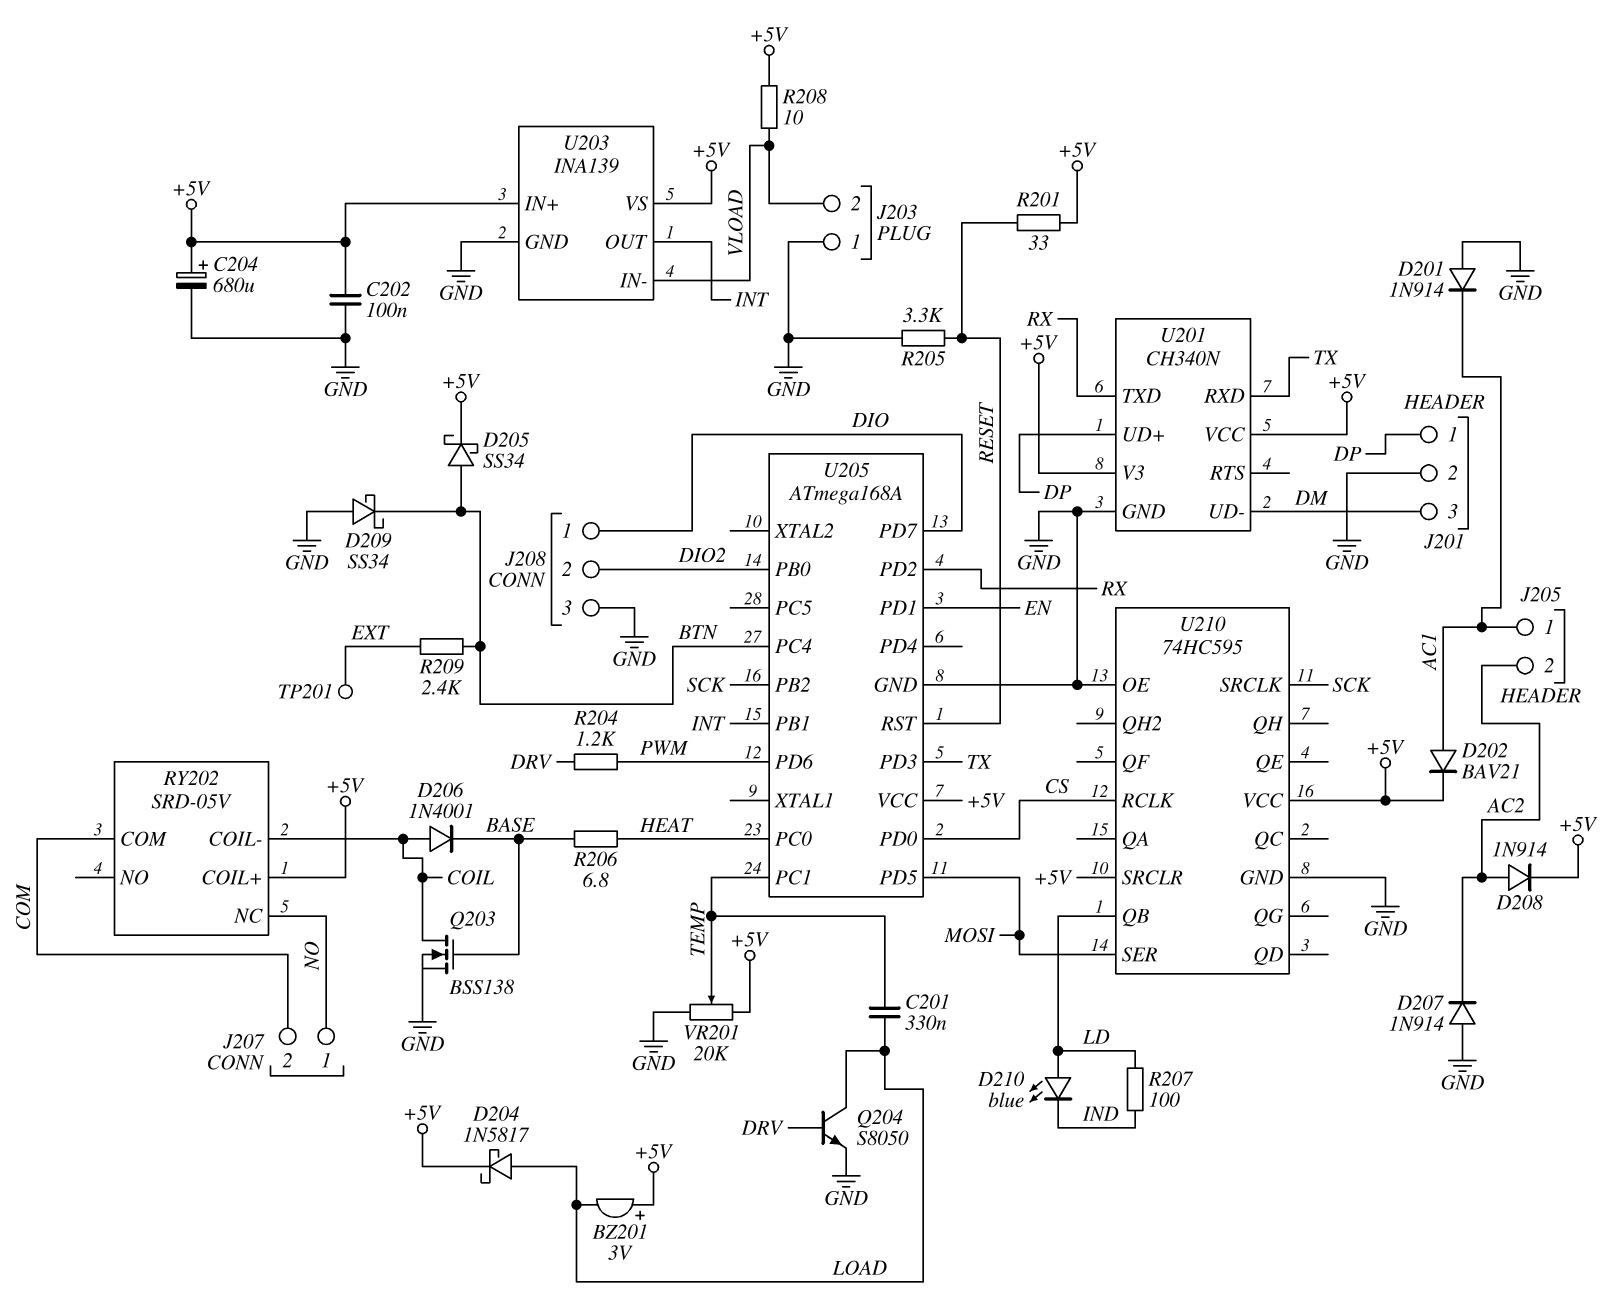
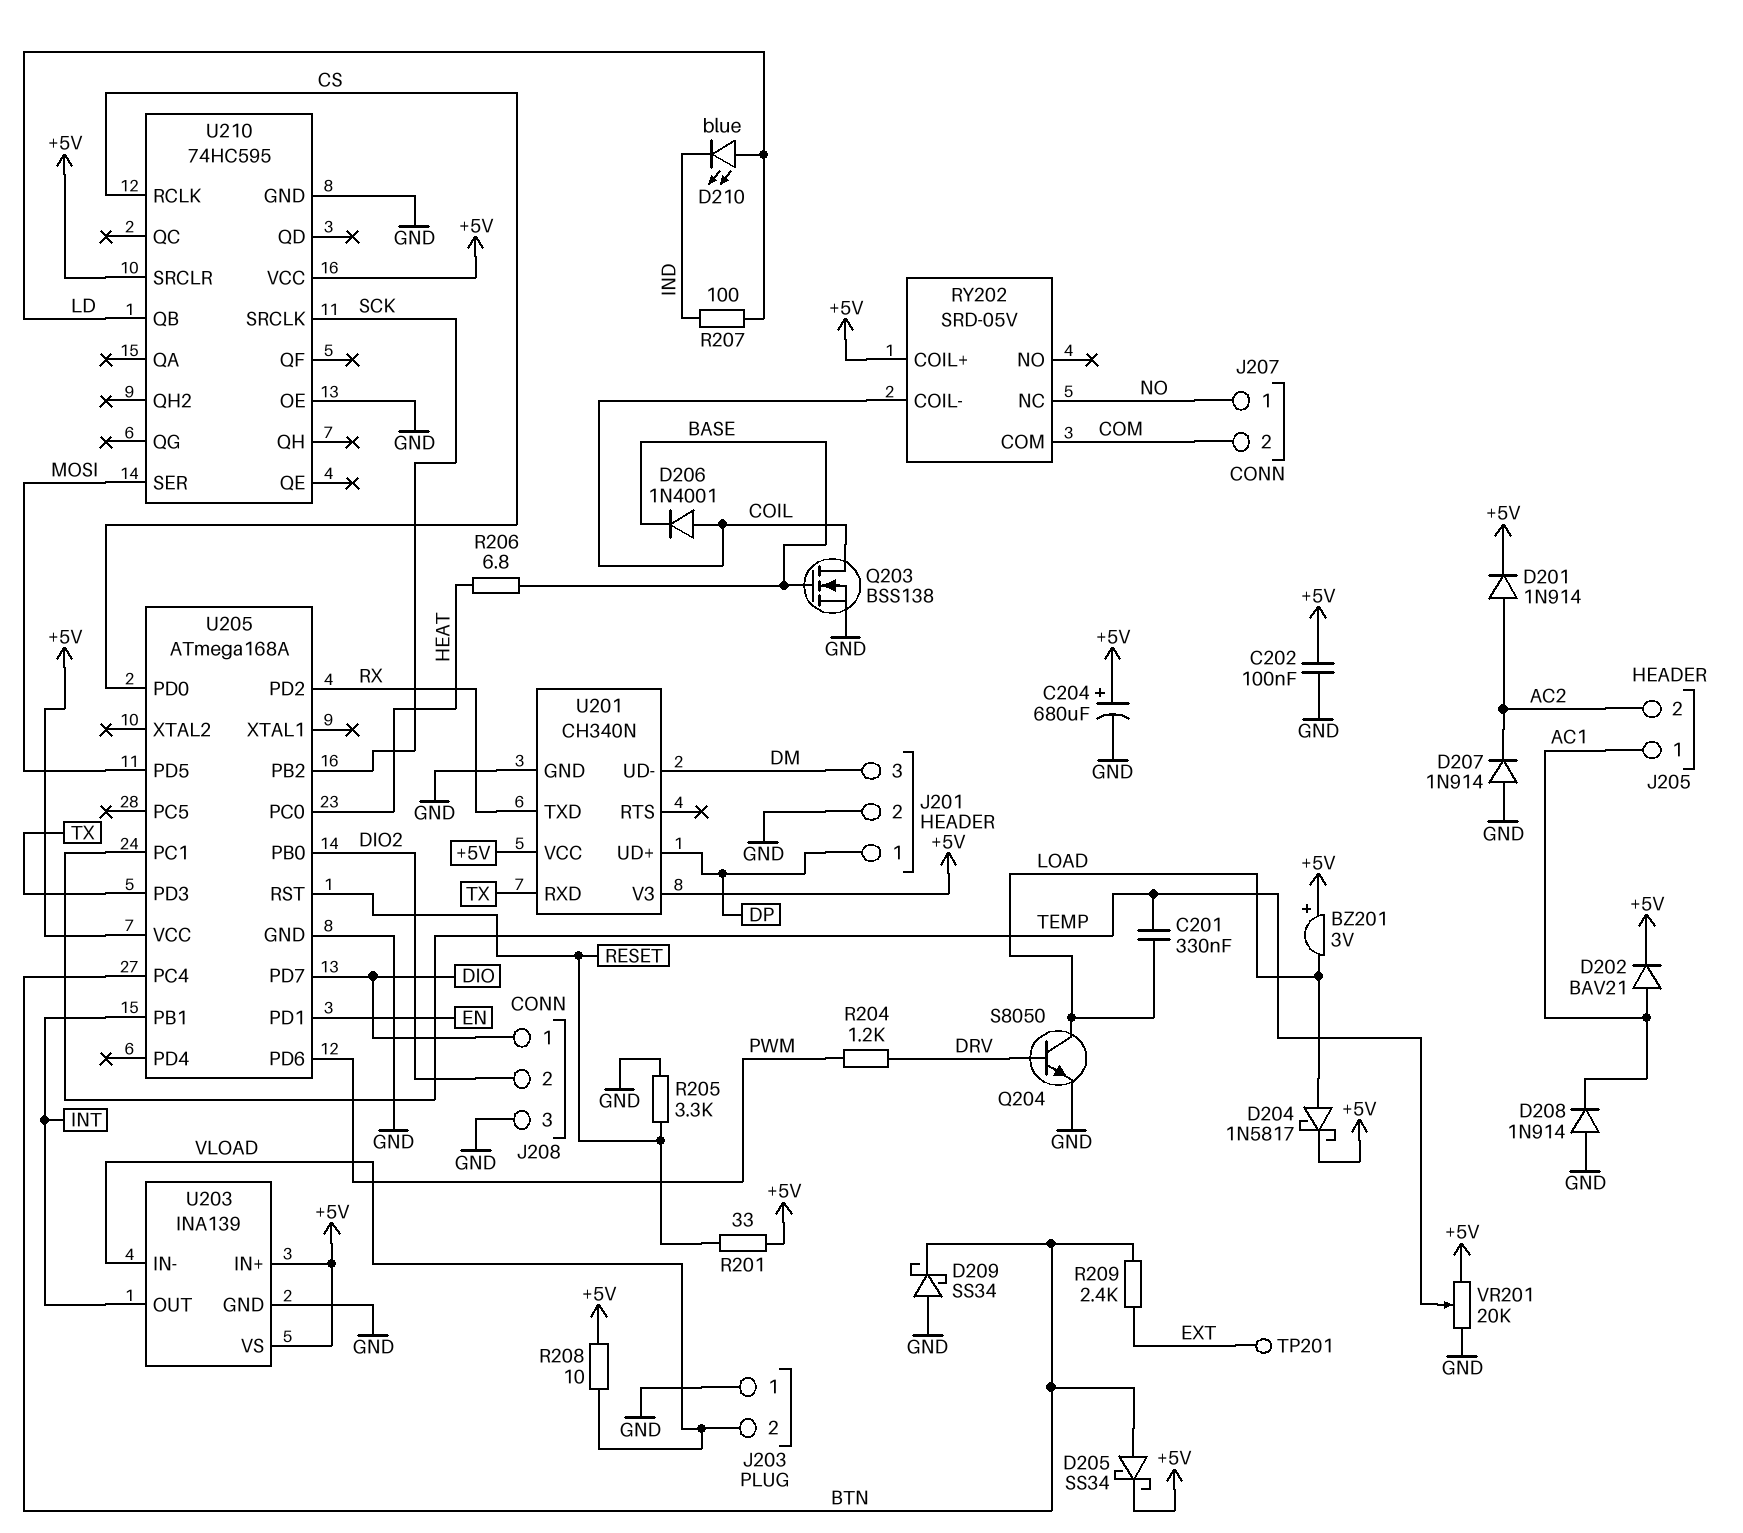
D201: diode 1N914 (A GND, K AC1) -> diode 1N914 (A AC2, K +5V)
D208: diode 1N914 (A AC2, K +5V) -> diode 1N914 (A GND, K AC1)

